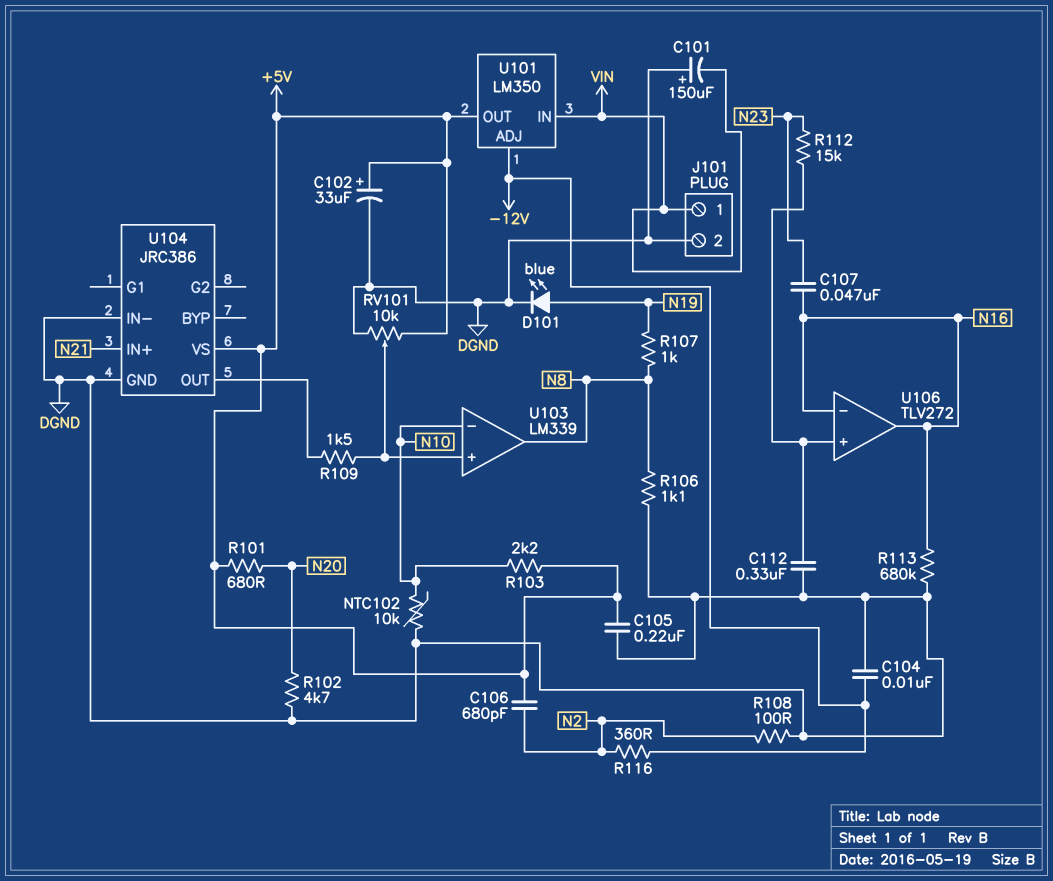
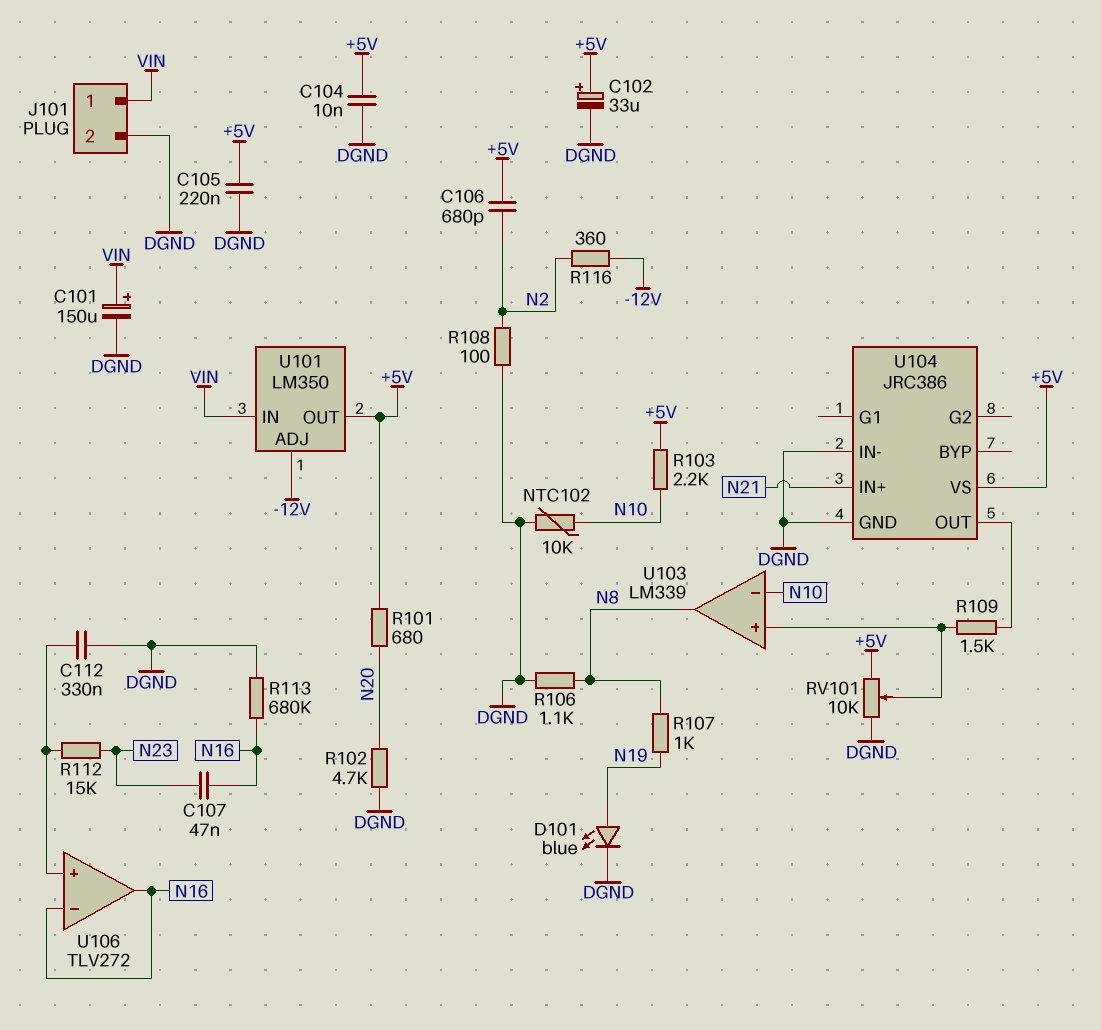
C101: 150uF (plus DGND, minus VIN) -> 150uF (plus VIN, minus DGND)
C104: 10nF (-12V, DGND) -> 10nF (+5V, DGND)

